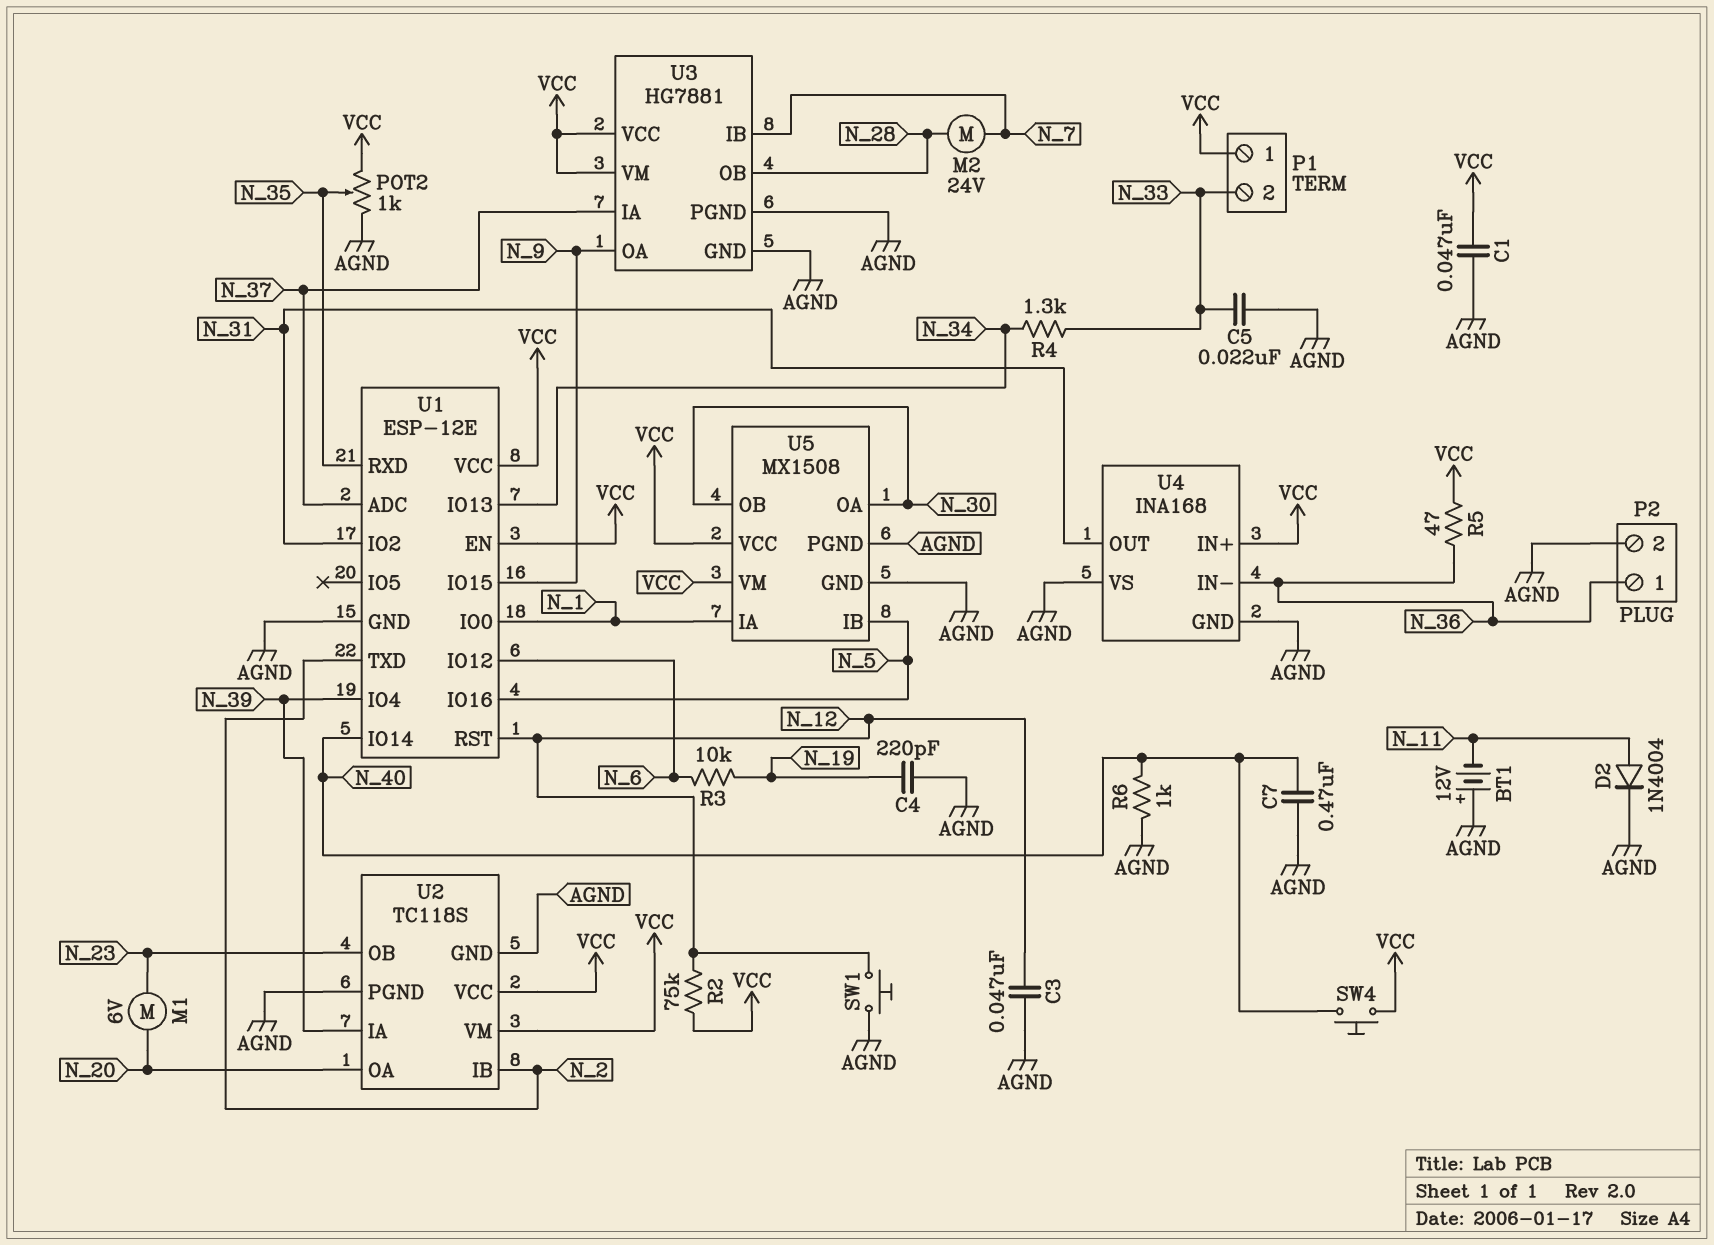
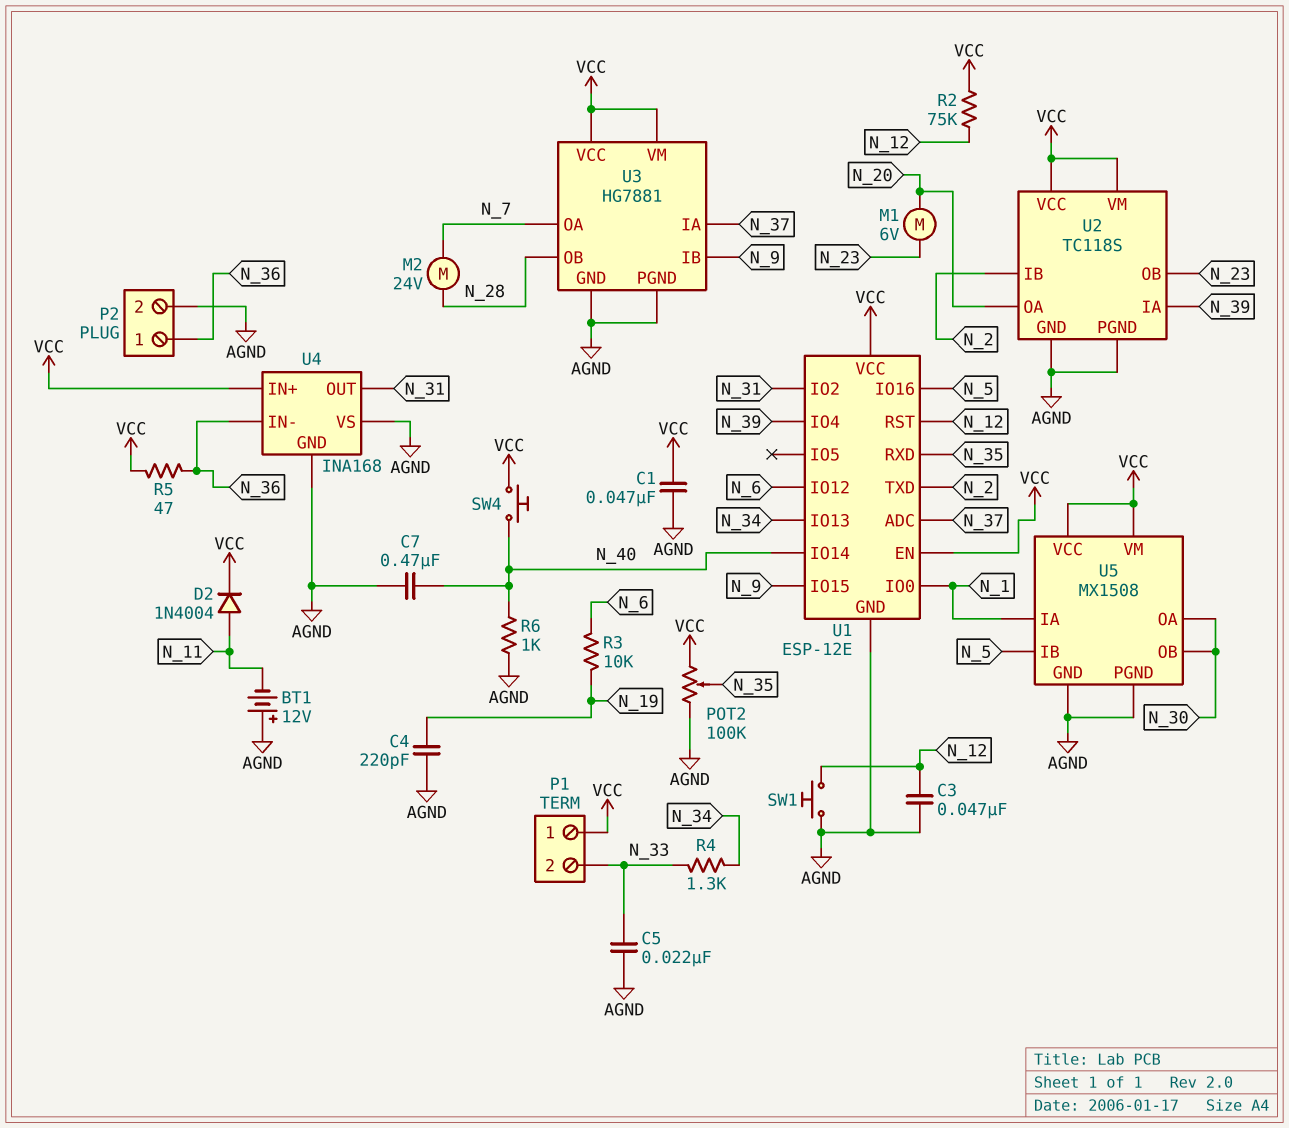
D2: diode 1N4004 (A N_11, K AGND) -> diode 1N4004 (A N_11, K VCC)
POT2: 1k (AGND, VCC, wiper N_35) -> 100k (AGND, VCC, wiper N_35)
U3 pin IB: N_7 -> N_9
U3 pin OA: N_9 -> N_7

